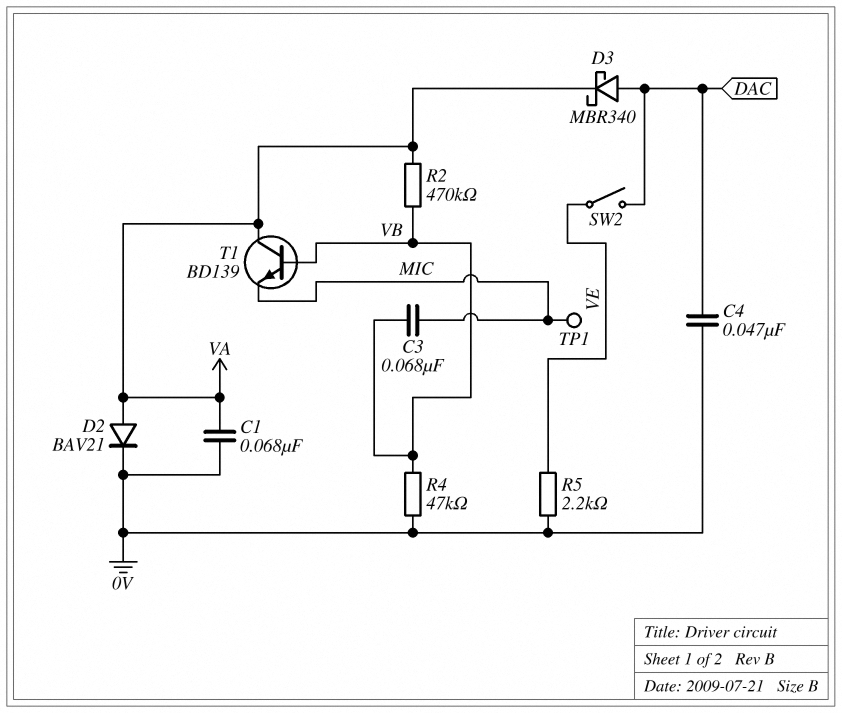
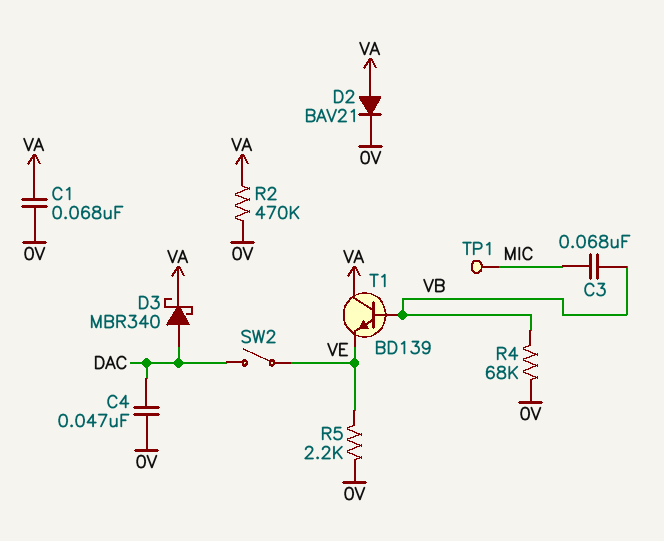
R2: 470k (VA, VB) -> 470k (0V, VA)
R4: 47k (0V, VB) -> 68k (0V, VB)
T1: NPN BD139 (B VB, C VA, E MIC) -> NPN BD139 (B VB, C VA, E VE)

